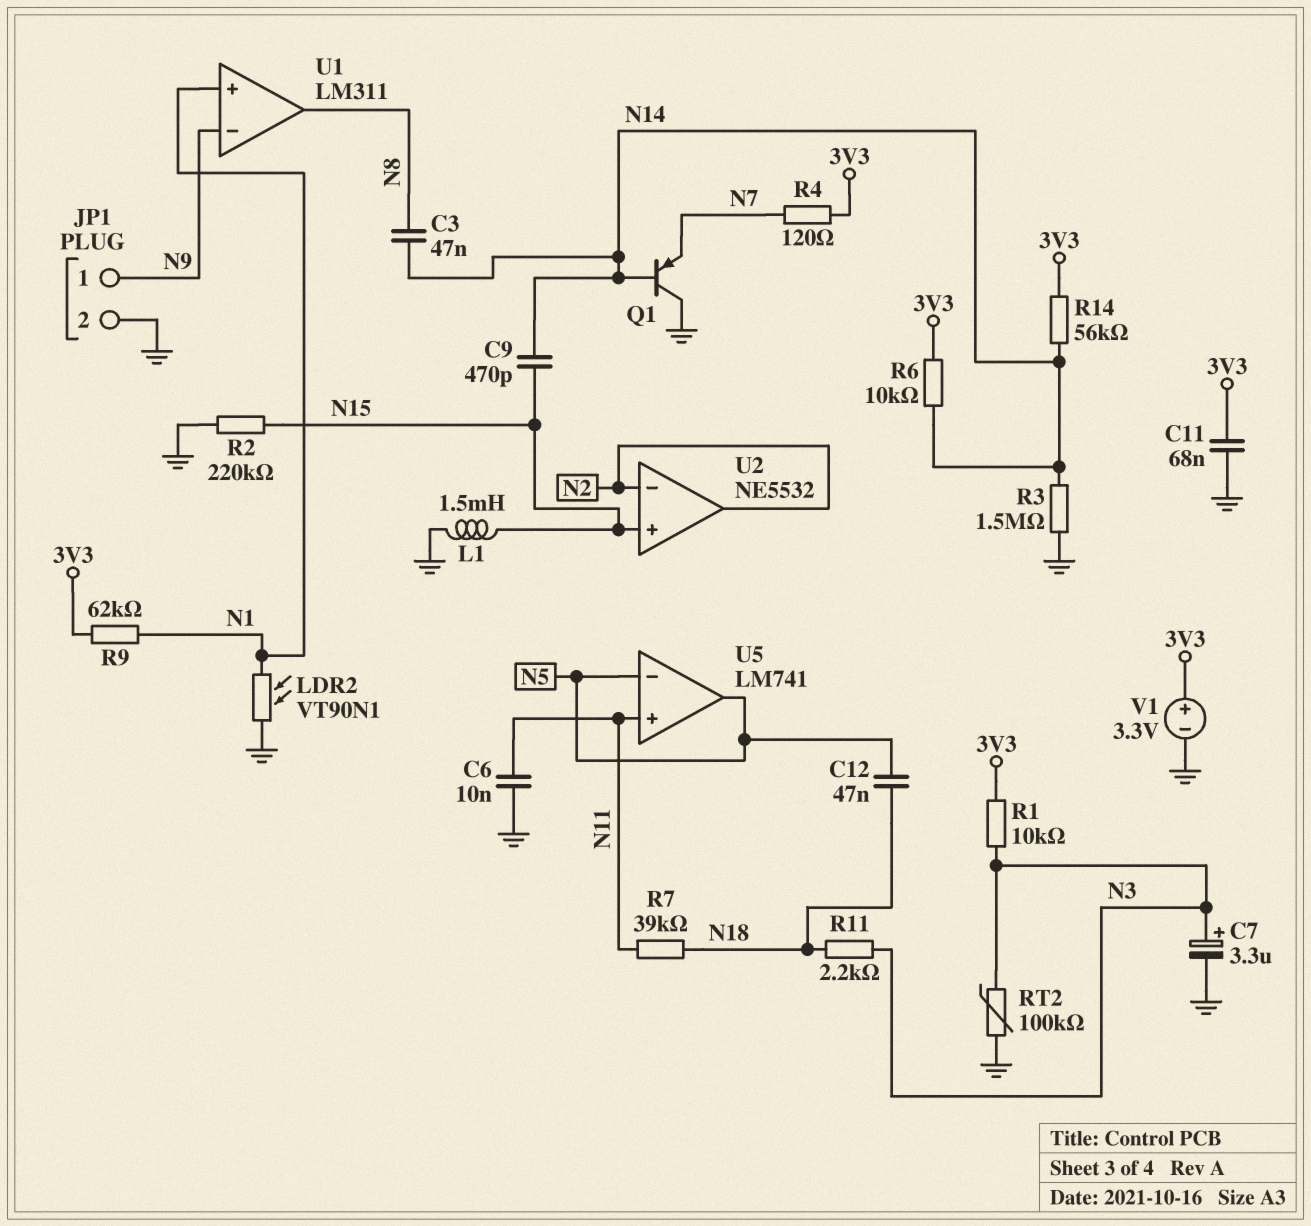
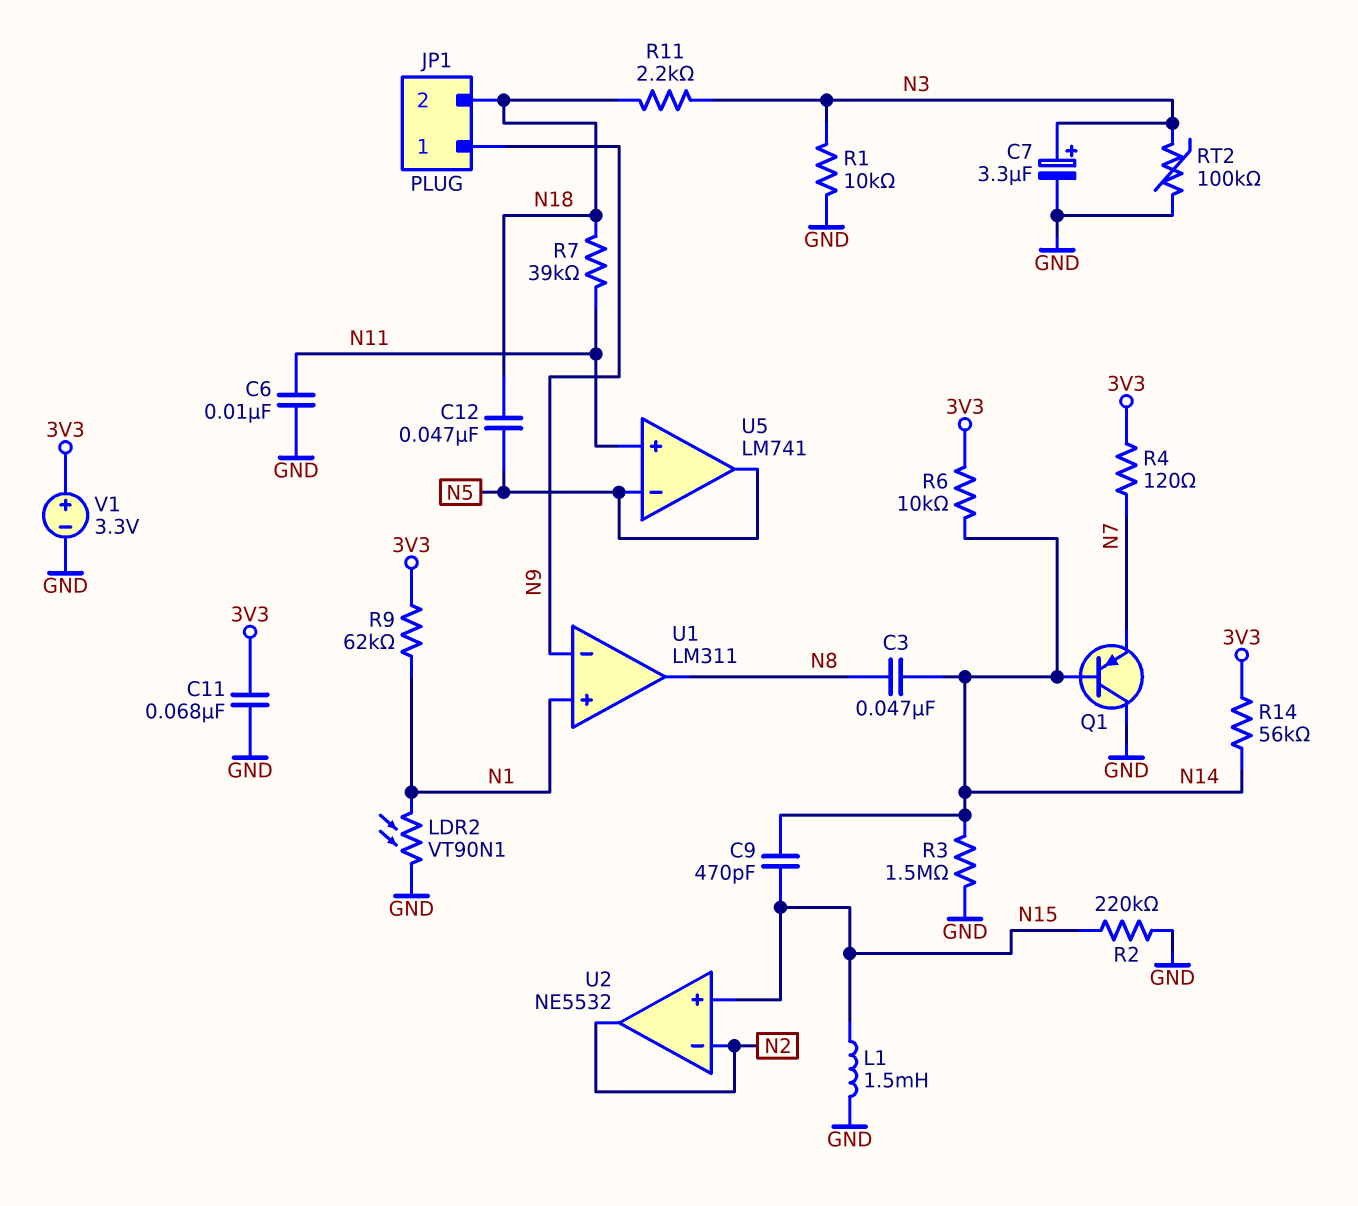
JP1 pin 2: GND -> N18
R1: 10k (3V3, N3) -> 10k (GND, N3)

